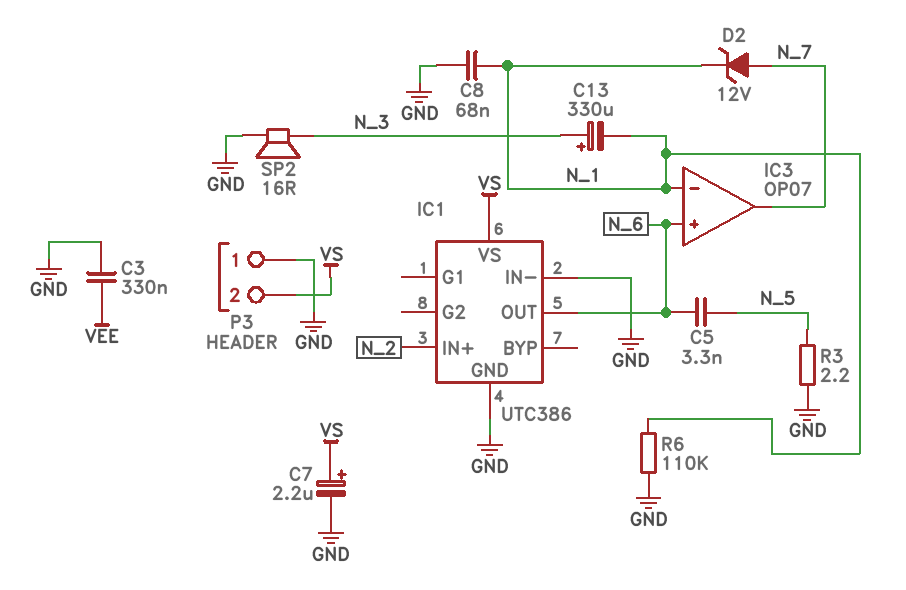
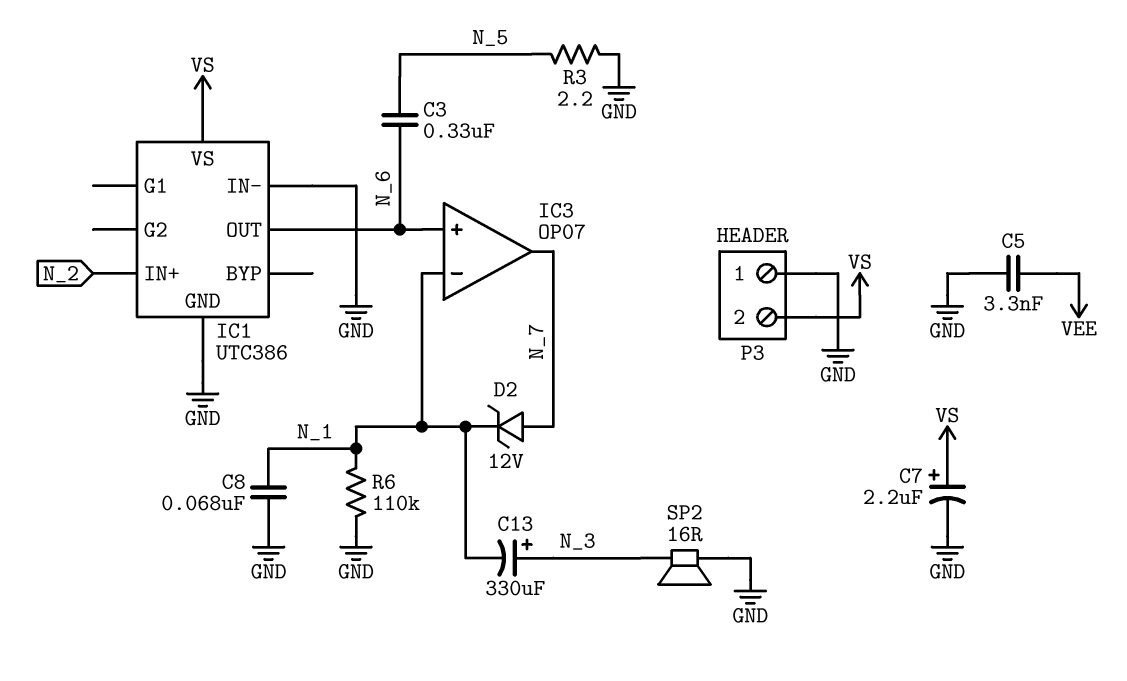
C3: 330nF (GND, VEE) -> 330nF (N_5, N_6)
C5: 3.3nF (N_5, N_6) -> 3.3nF (GND, VEE)

